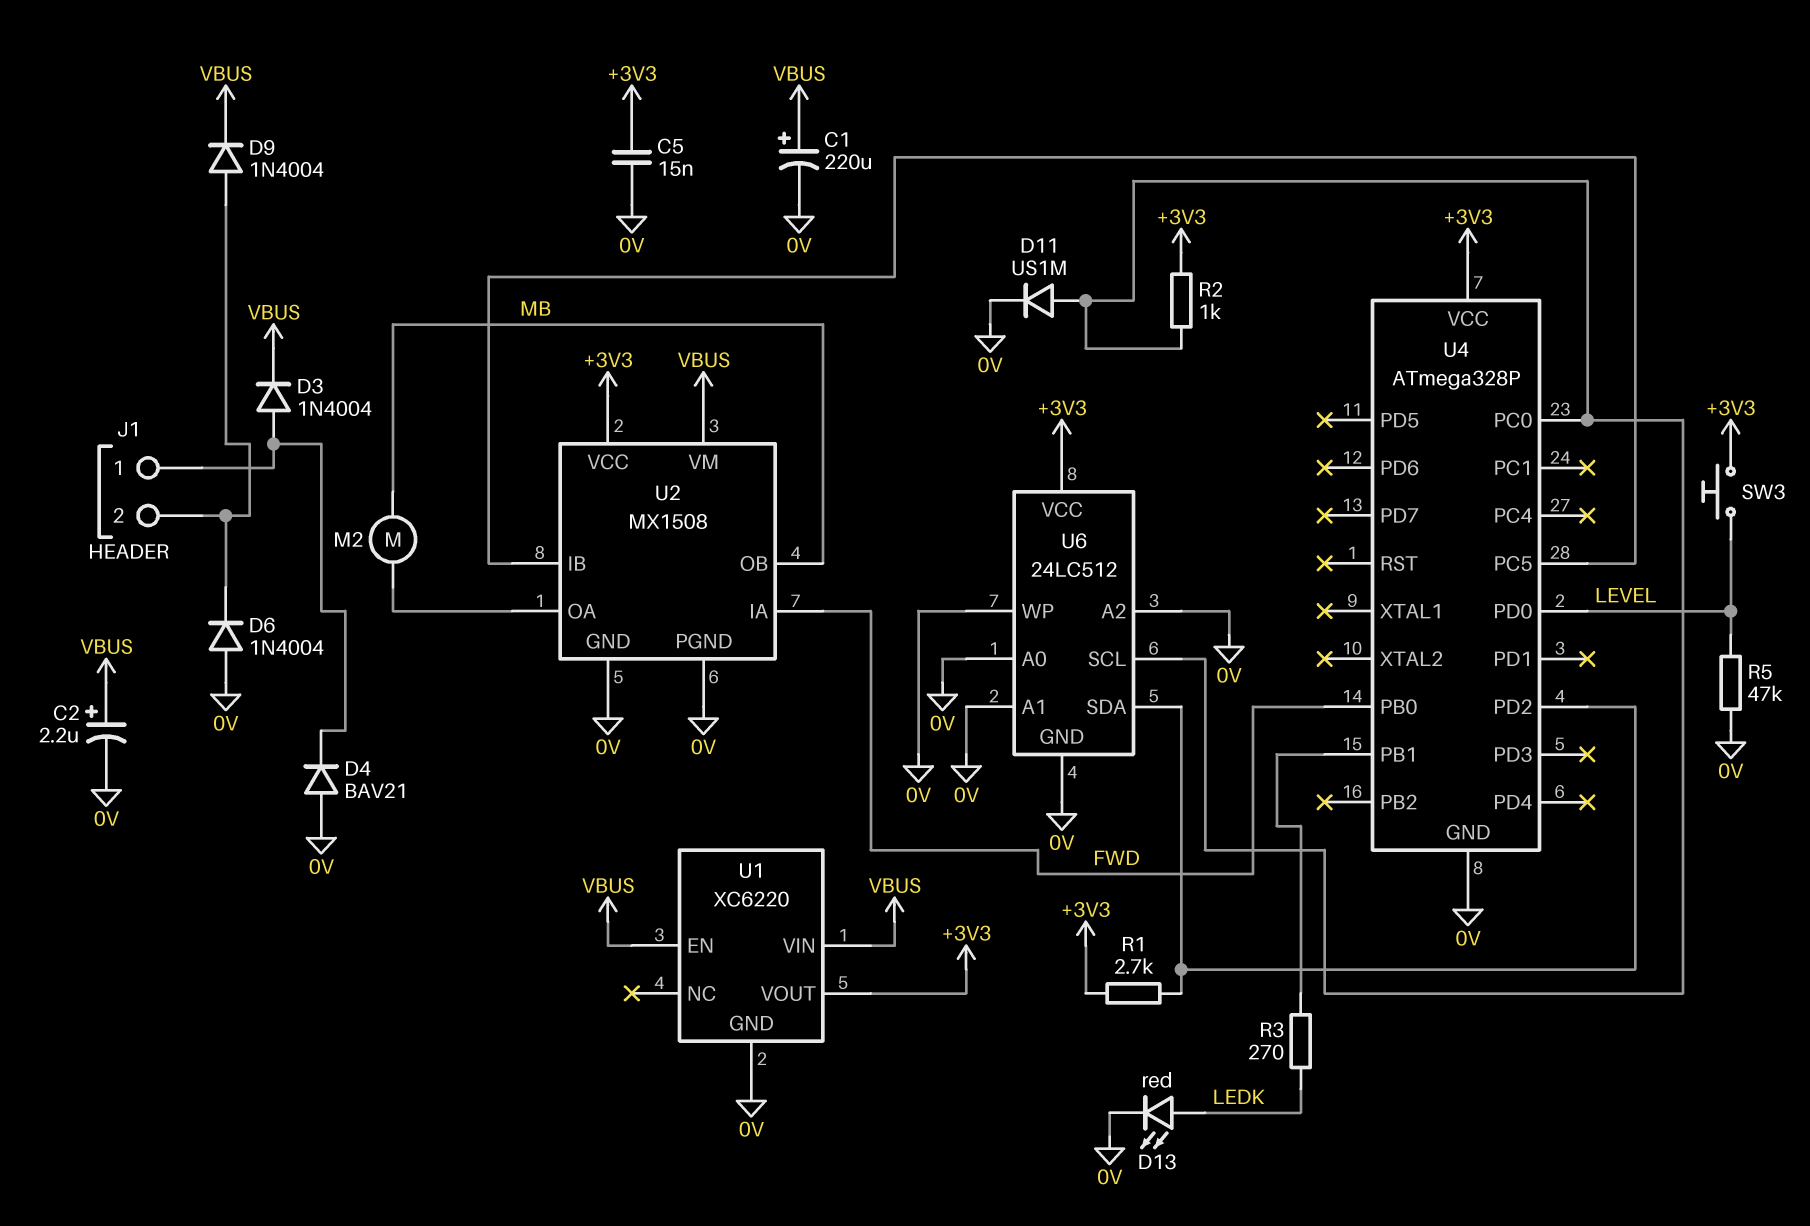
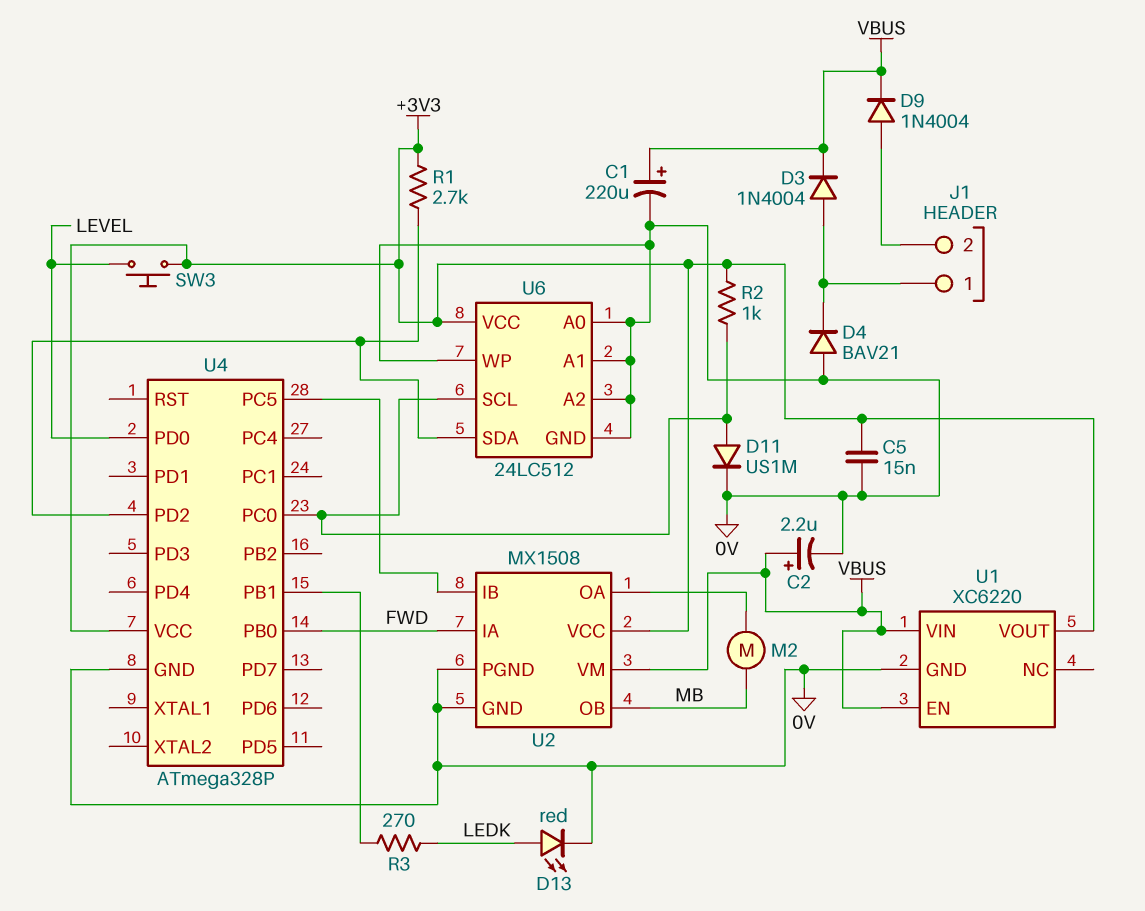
D6: diode 1N4004 (A 0V, K J1/2) -> none
R5: 47k (0V, LEVEL) -> none

